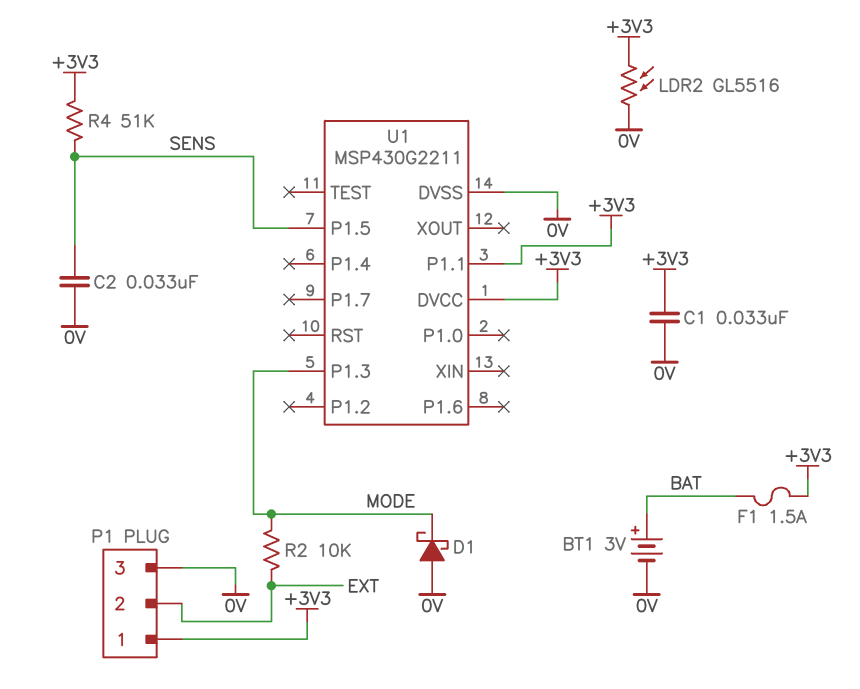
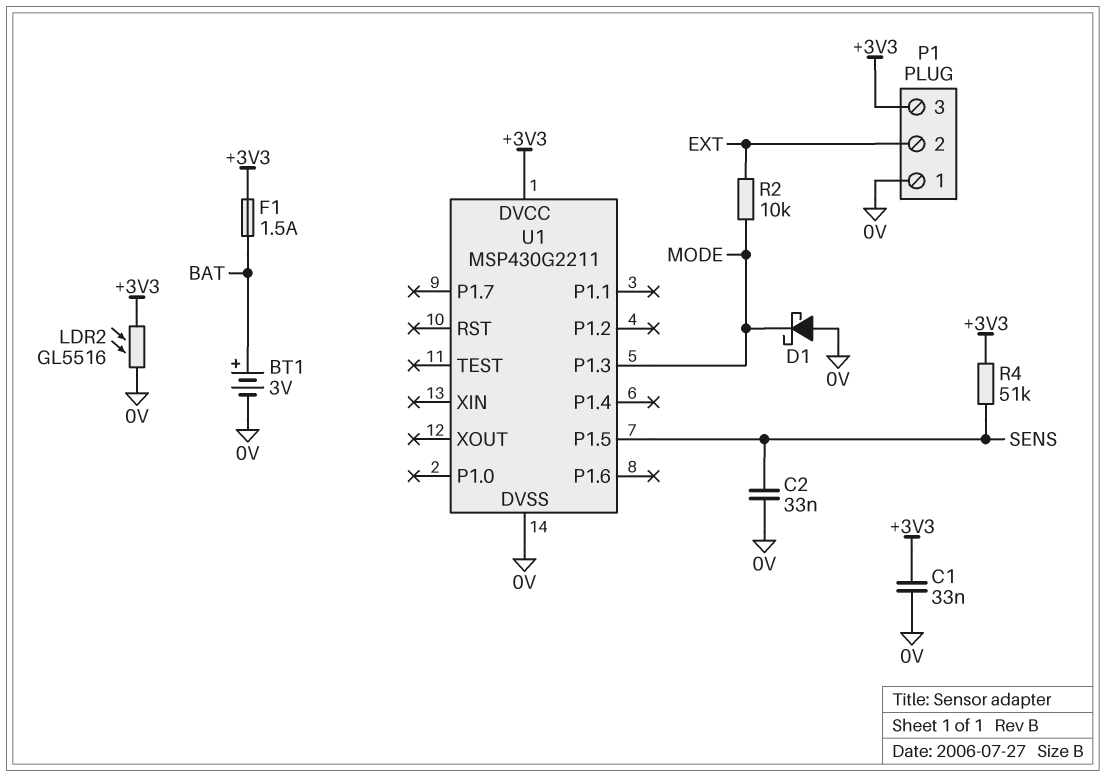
P1 pin 1: +3V3 -> 0V
P1 pin 3: 0V -> +3V3
U1 pin P1.1: +3V3 -> none

